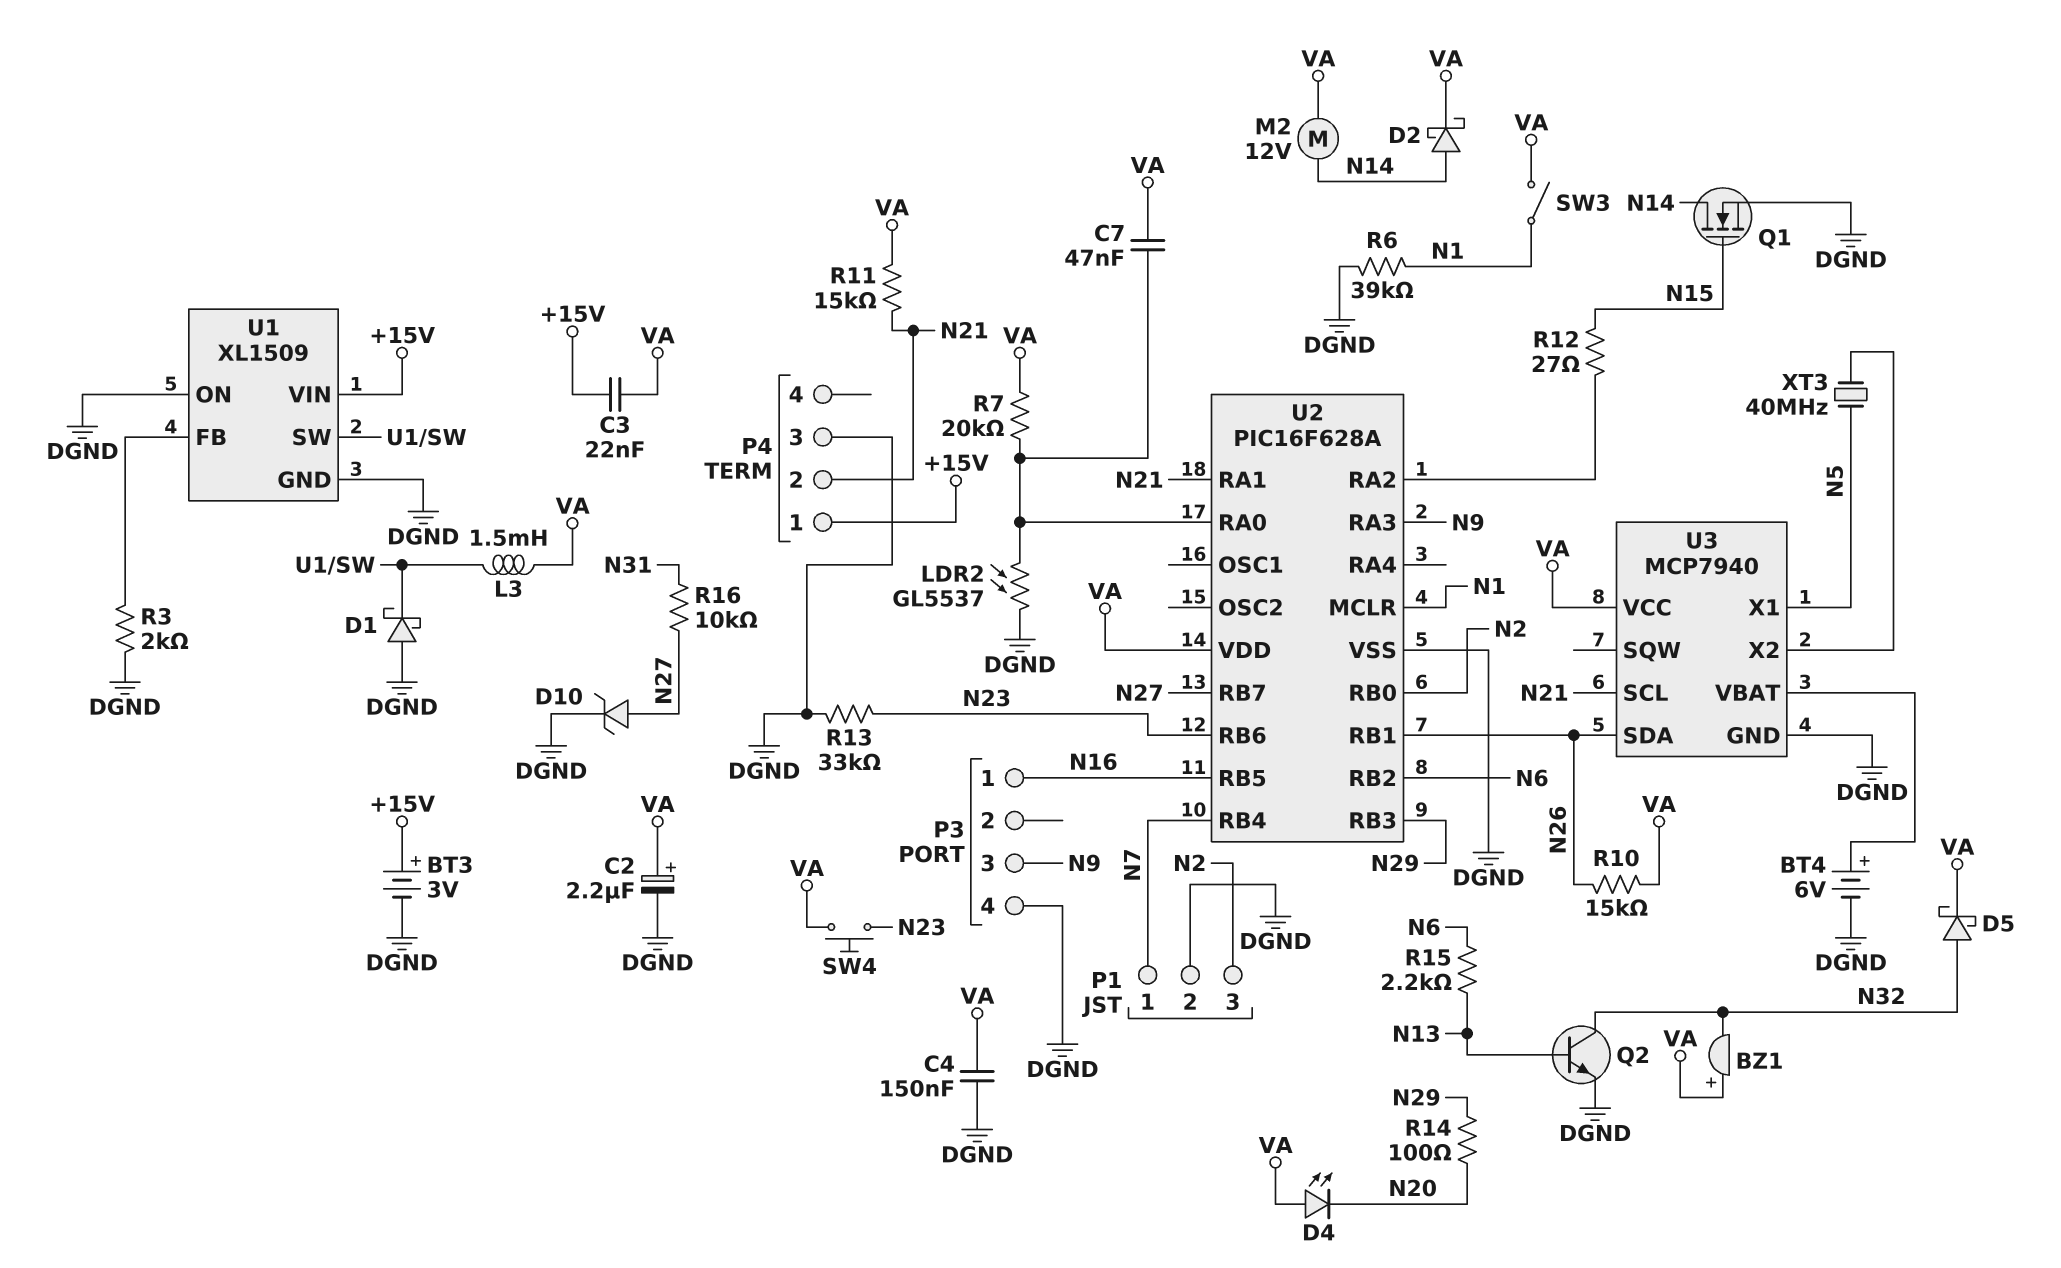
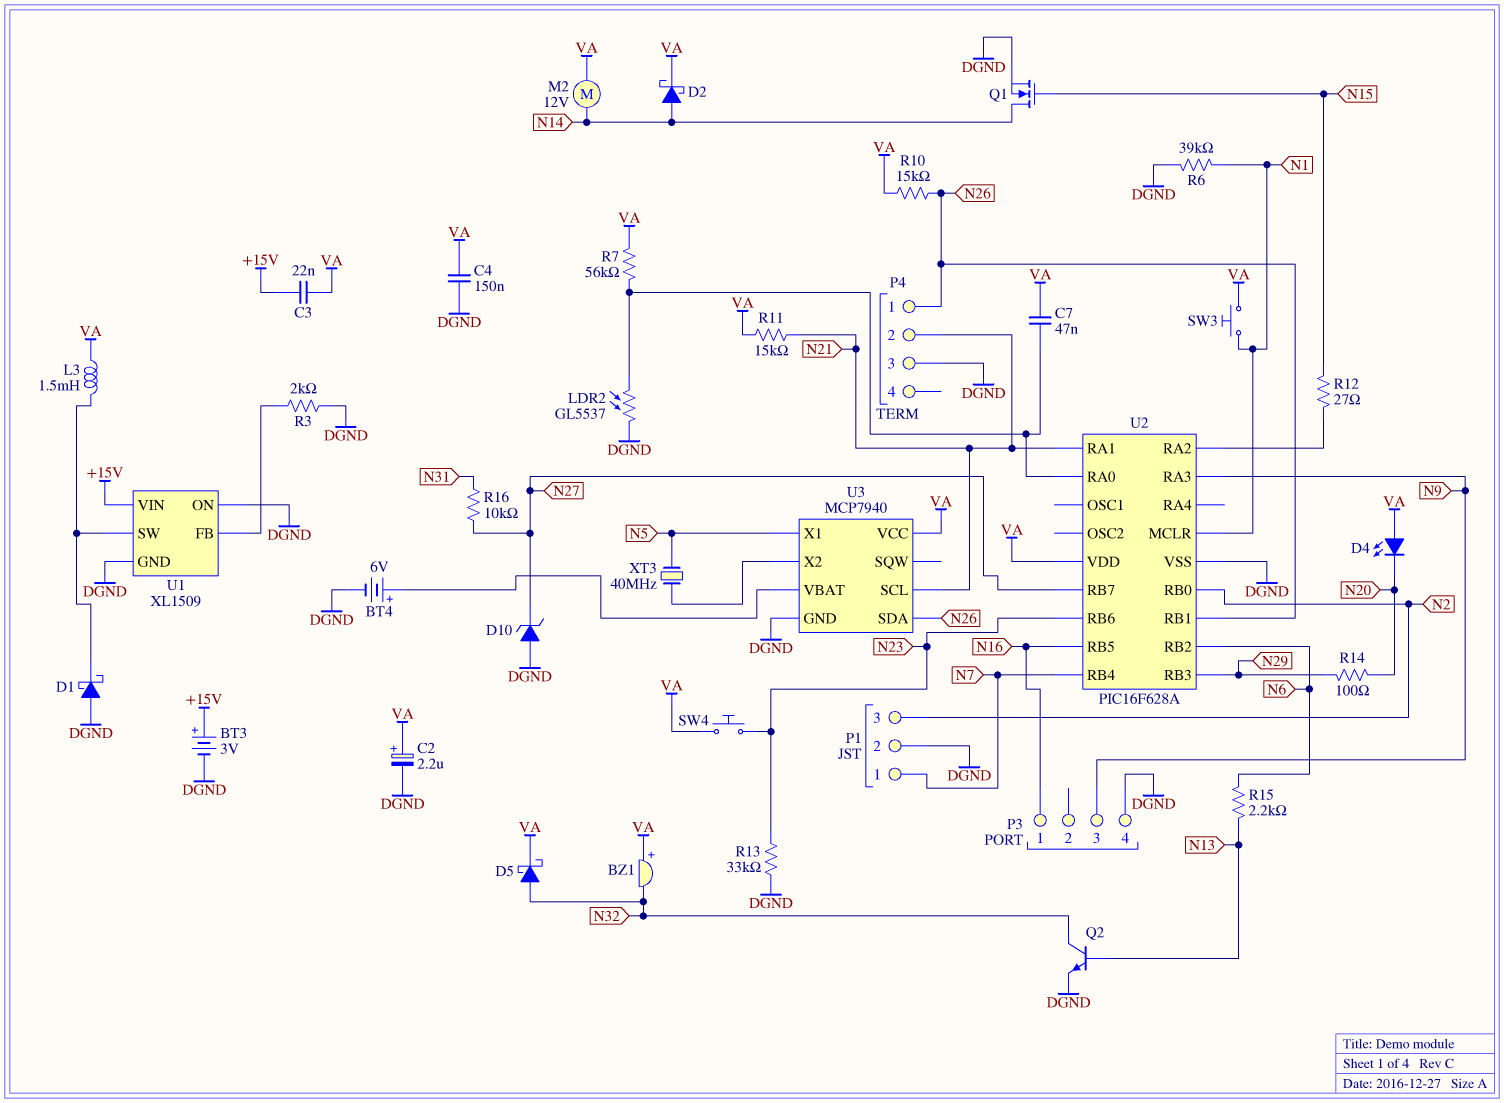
D10: zener (A N27, K DGND) -> zener (A DGND, K N27)
P4 pin 1: +15V -> N26
R7: 20k (U2/RA0, VA) -> 56k (U2/RA0, VA)
SW3: switch (N1, VA) -> button (N1, VA)

